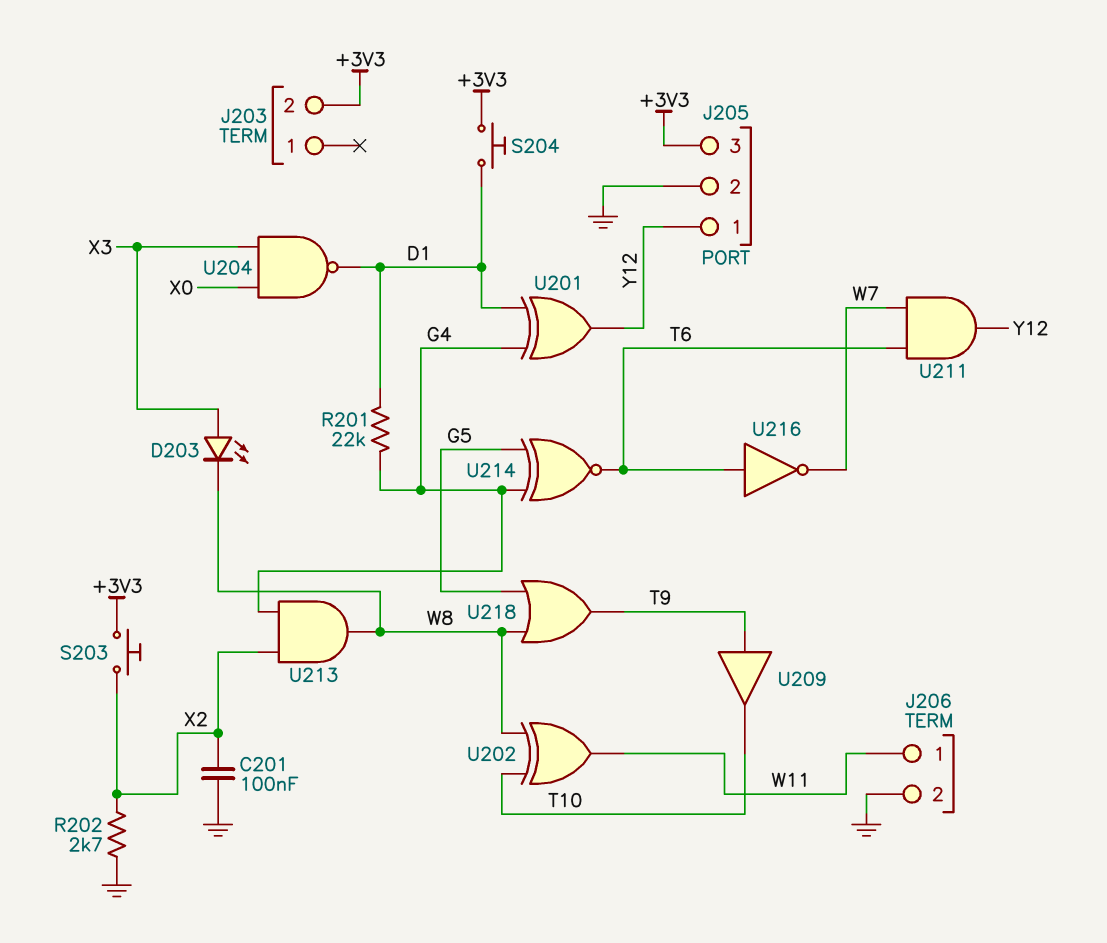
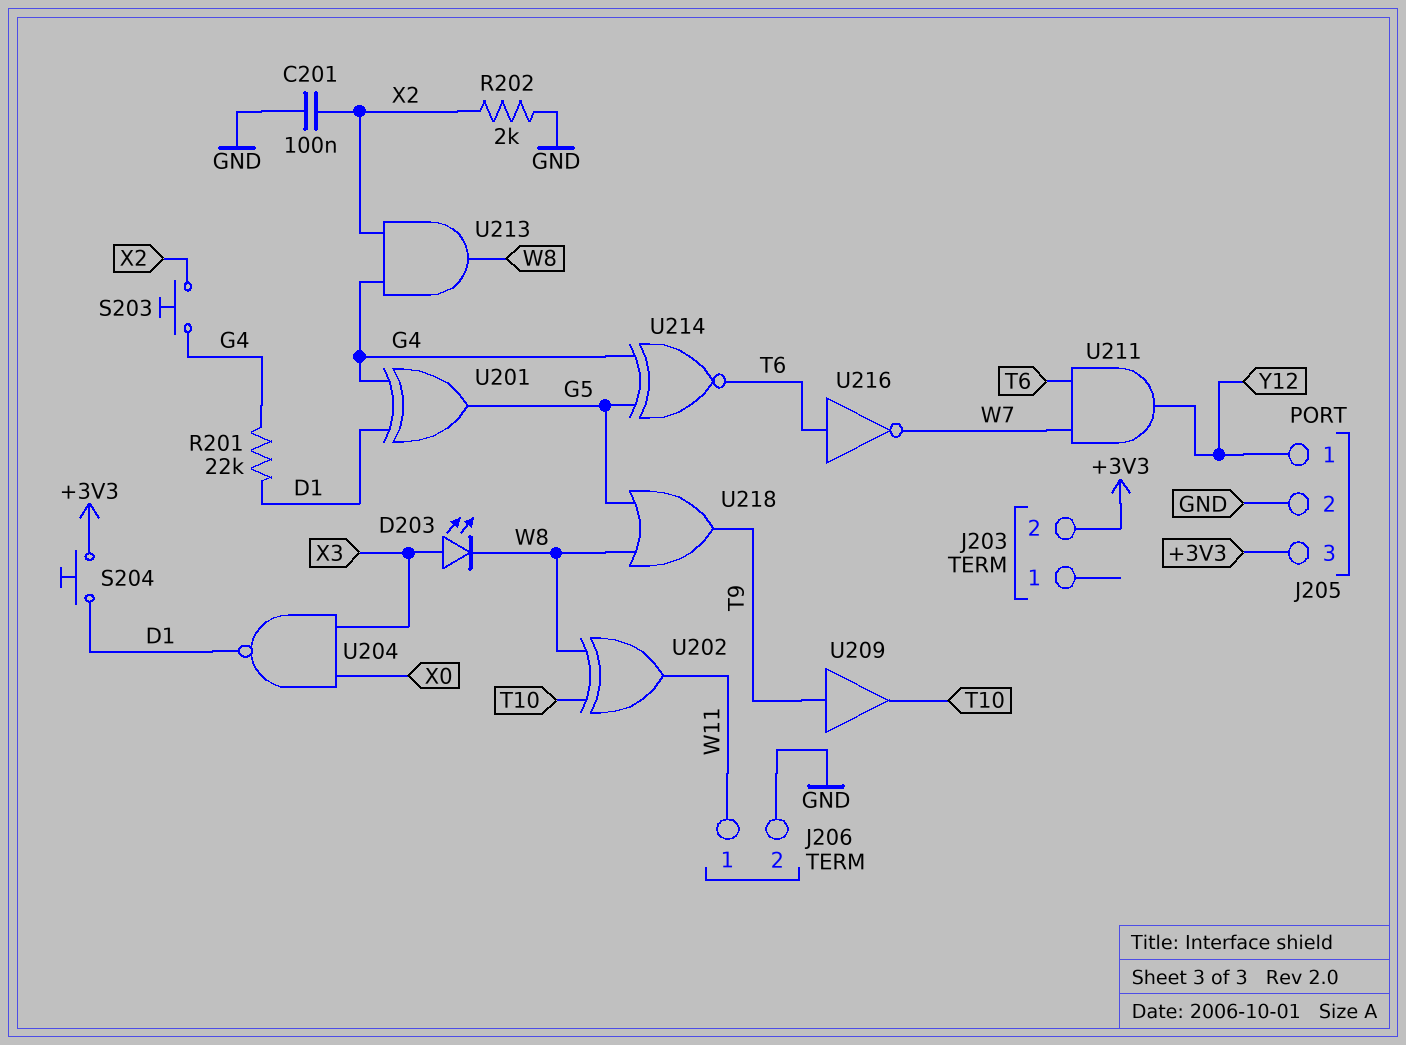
R202: 2.7k (GND, X2) -> 2k (GND, X2)
S203: button (+3V3, X2) -> button (G4, X2)
U201: XOR (in D1, in G4, out Y12) -> XOR (in D1, in G4, out G5)

